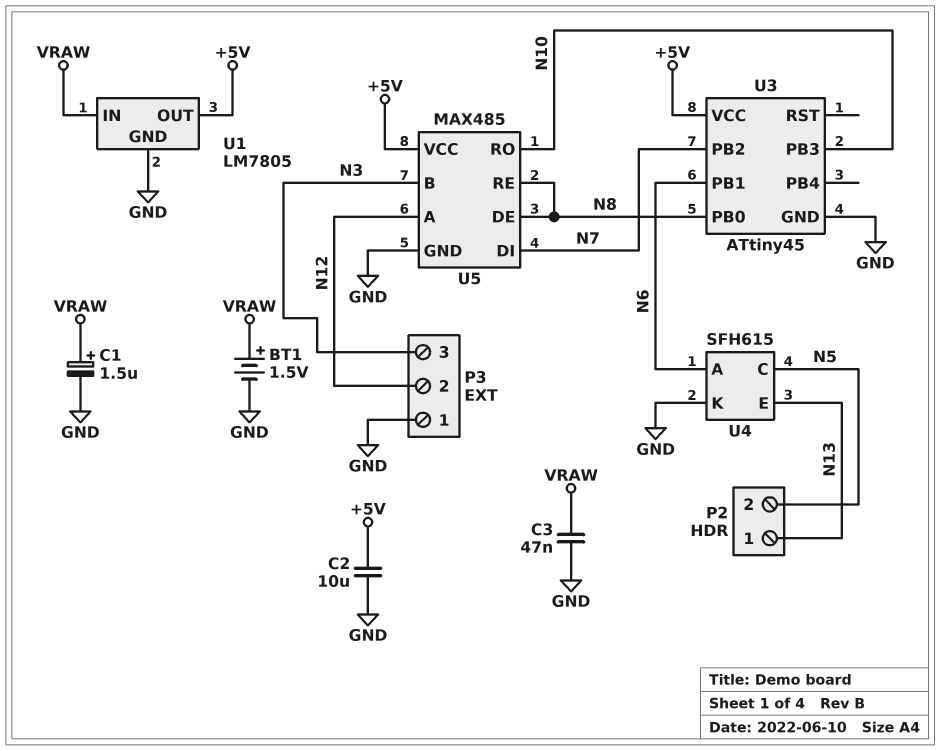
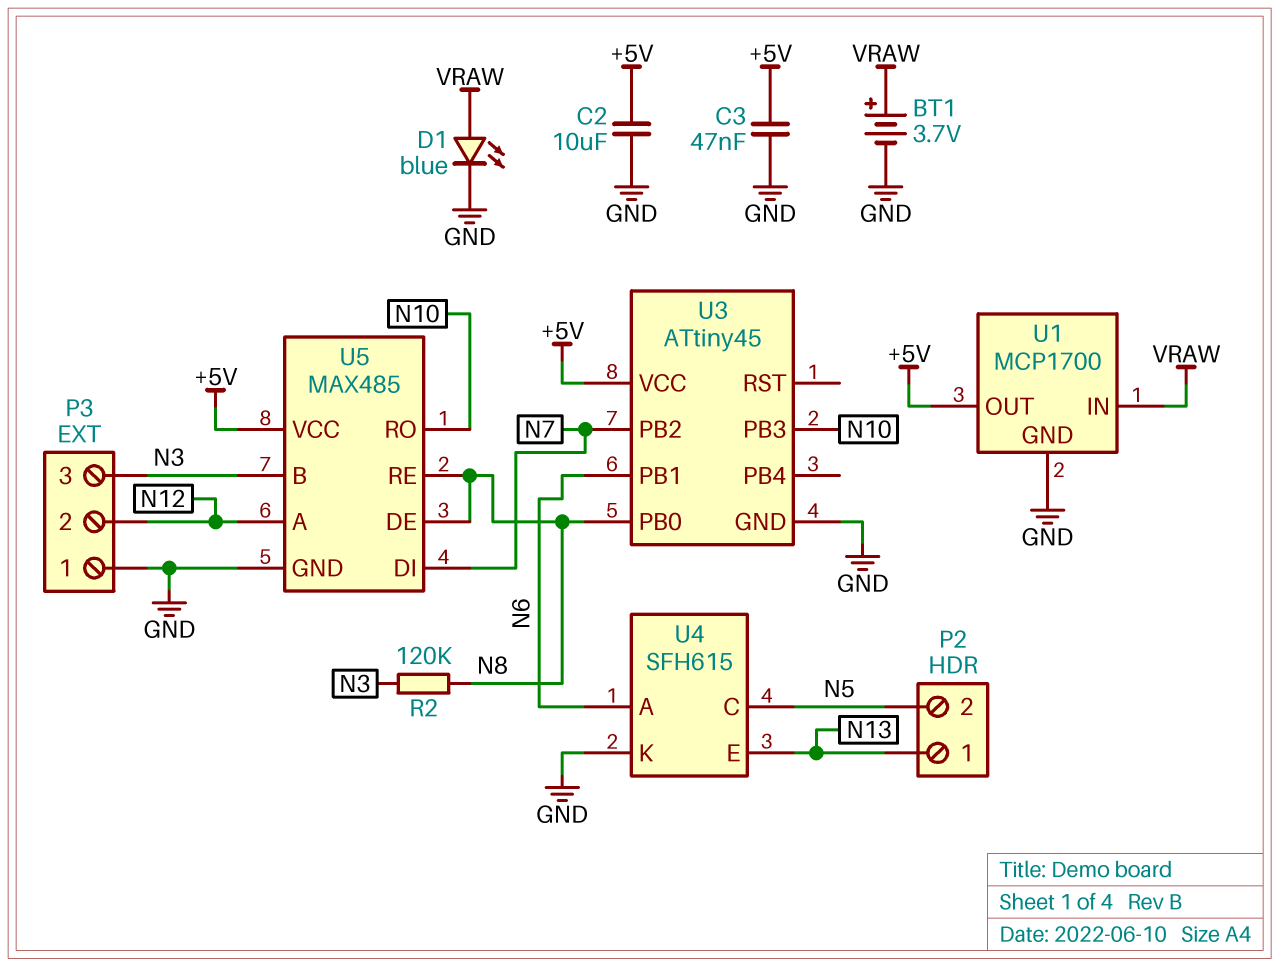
BT1: 1.5V (plus VRAW, minus GND) -> 3.7V (plus VRAW, minus GND)
C1: 1.5uF (plus VRAW, minus GND) -> none
C3: 47nF (GND, VRAW) -> 47nF (+5V, GND)
D1: none -> LED blue (A VRAW, K GND)
R2: none -> 120k (N3, N8)
U1: LM7805 -> MCP1700

